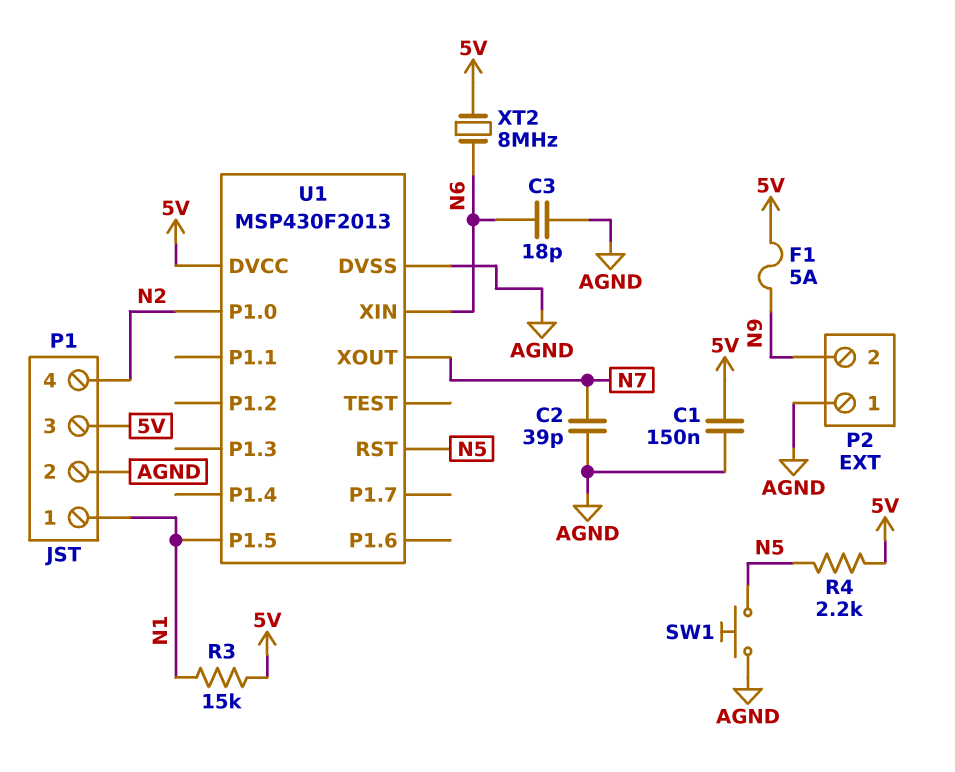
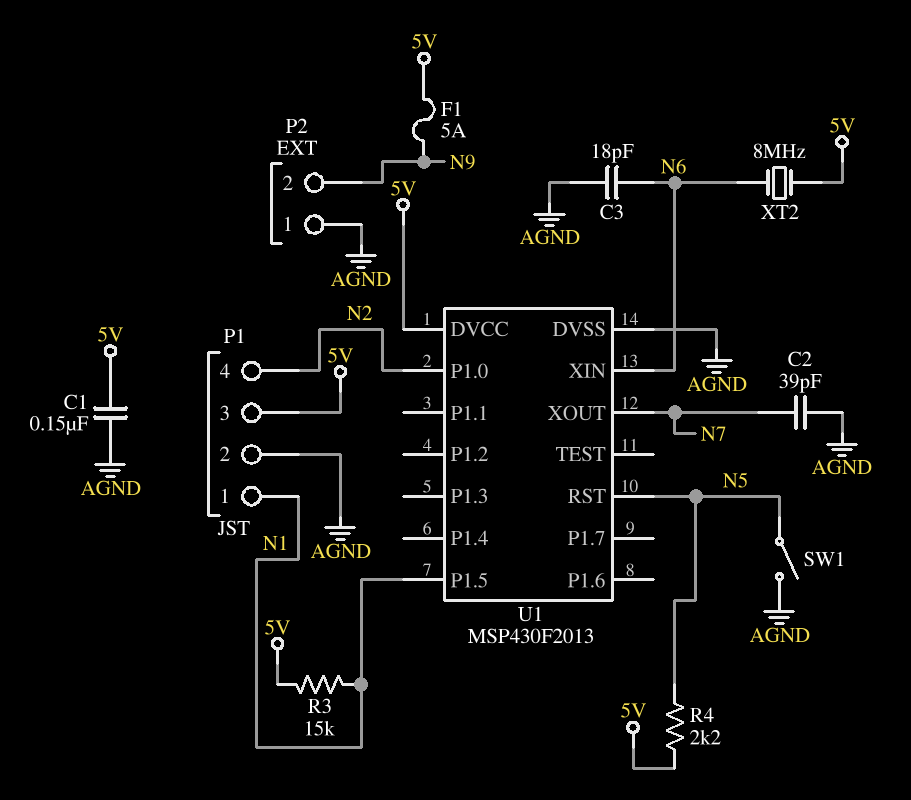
SW1: button (AGND, N5) -> switch (AGND, N5)

